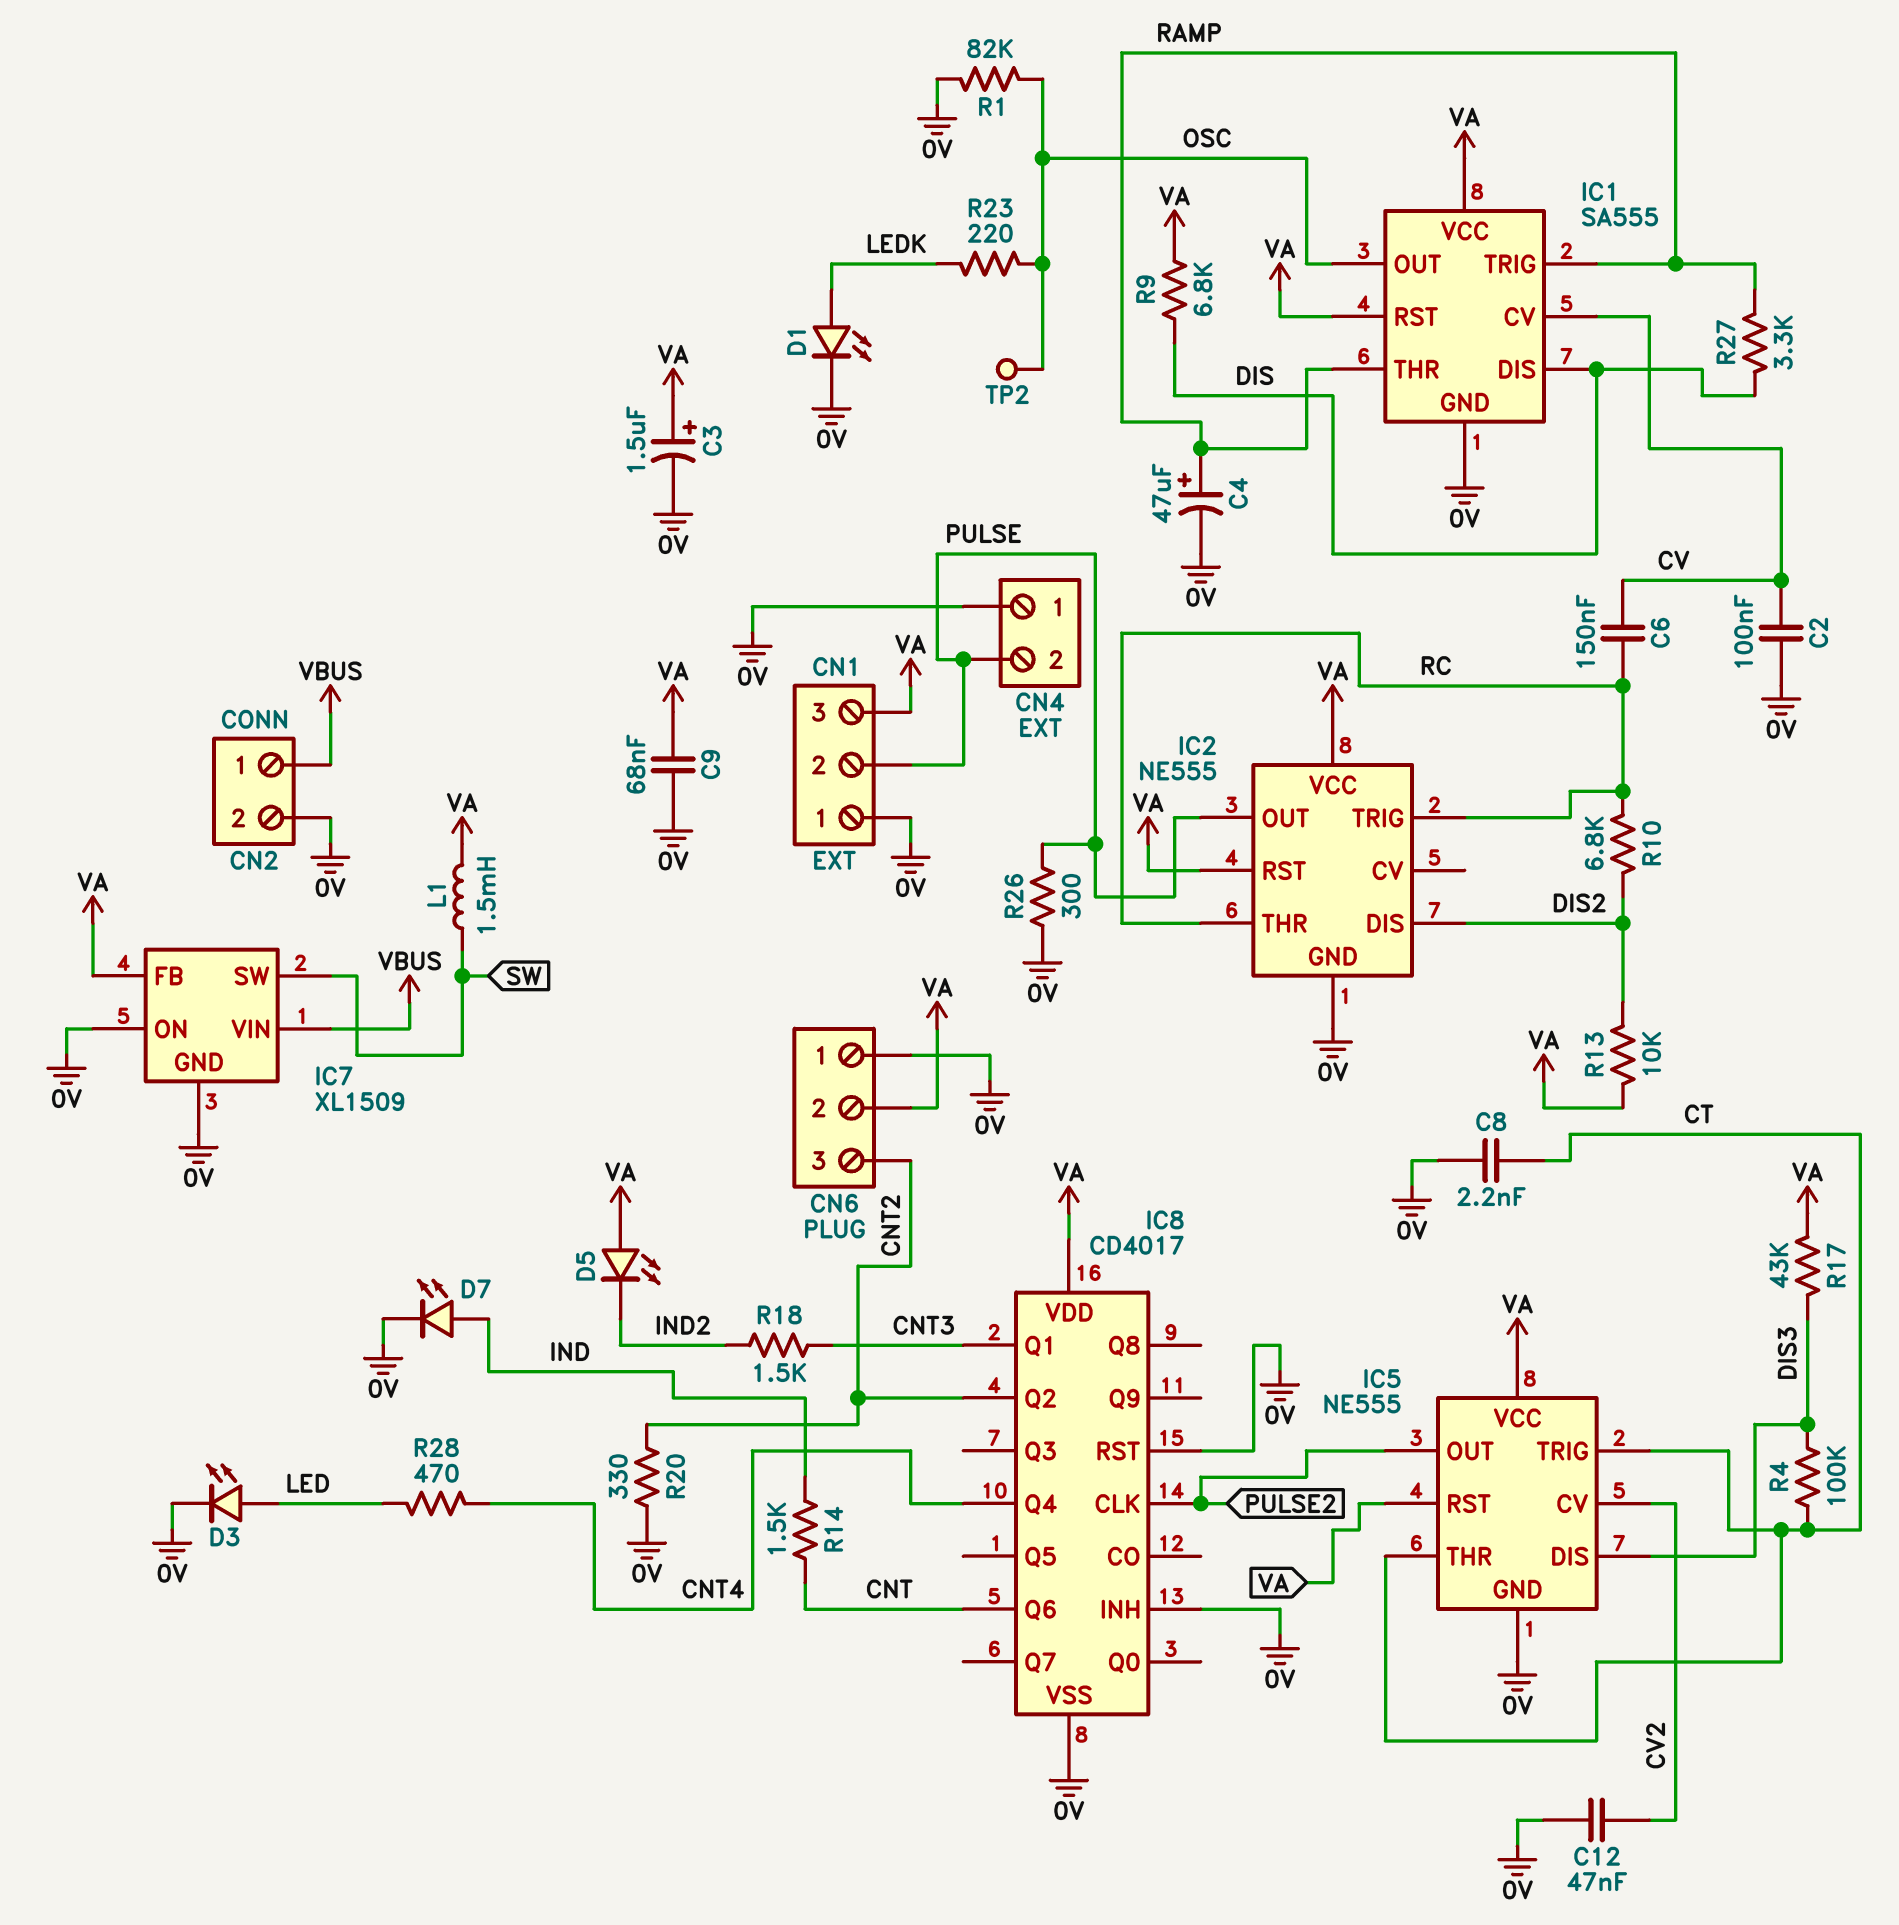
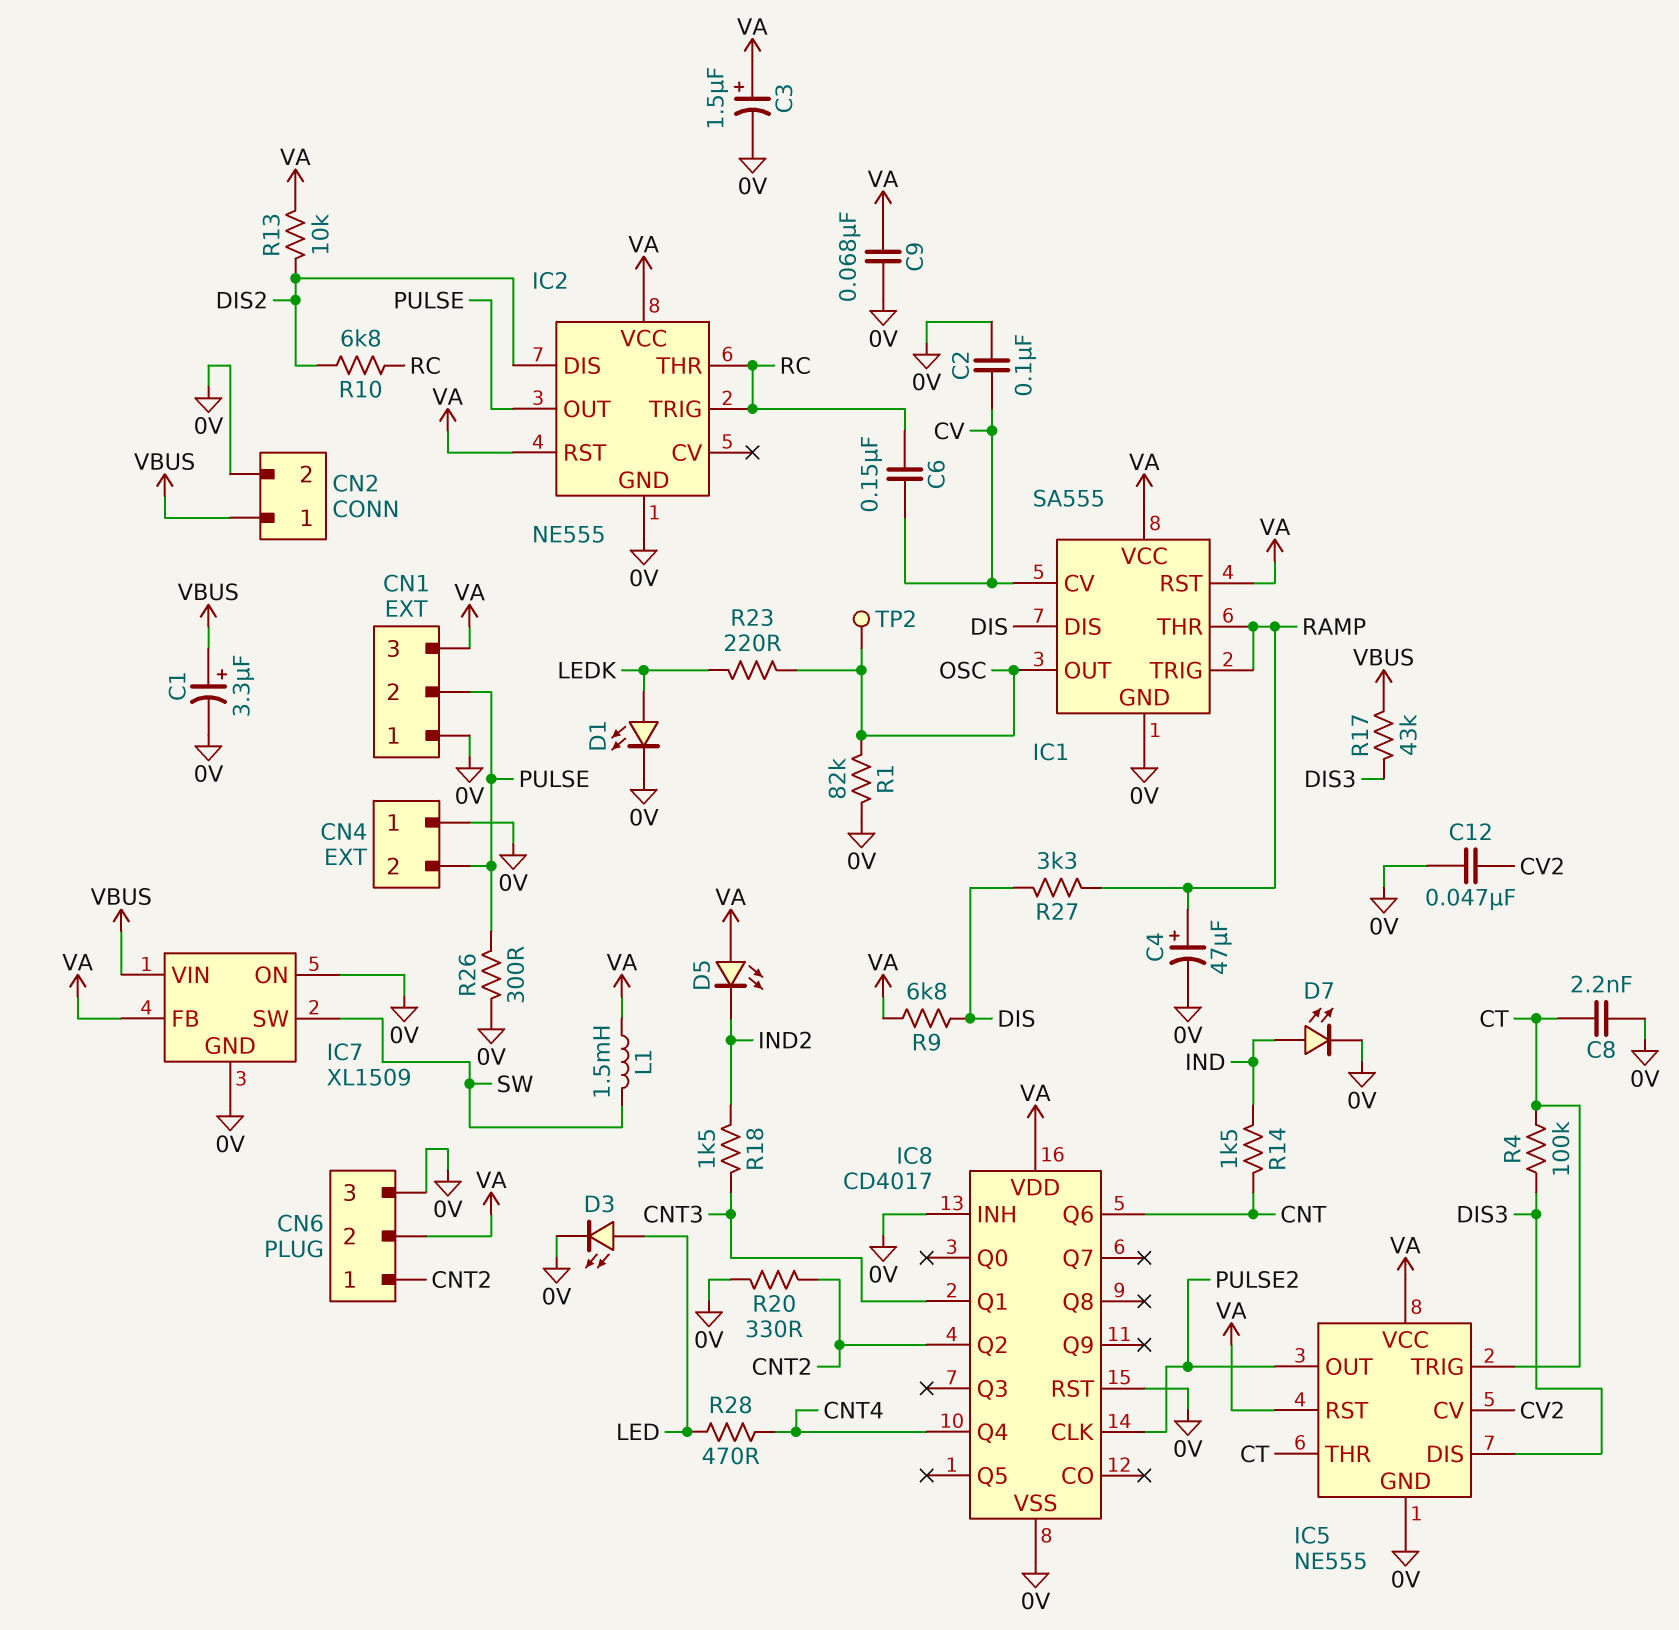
C1: none -> 3.3uF (plus VBUS, minus 0V)
CN6 pin 1: 0V -> CNT2
CN6 pin 3: CNT2 -> 0V
R17: 43k (DIS3, VA) -> 43k (DIS3, VBUS)

